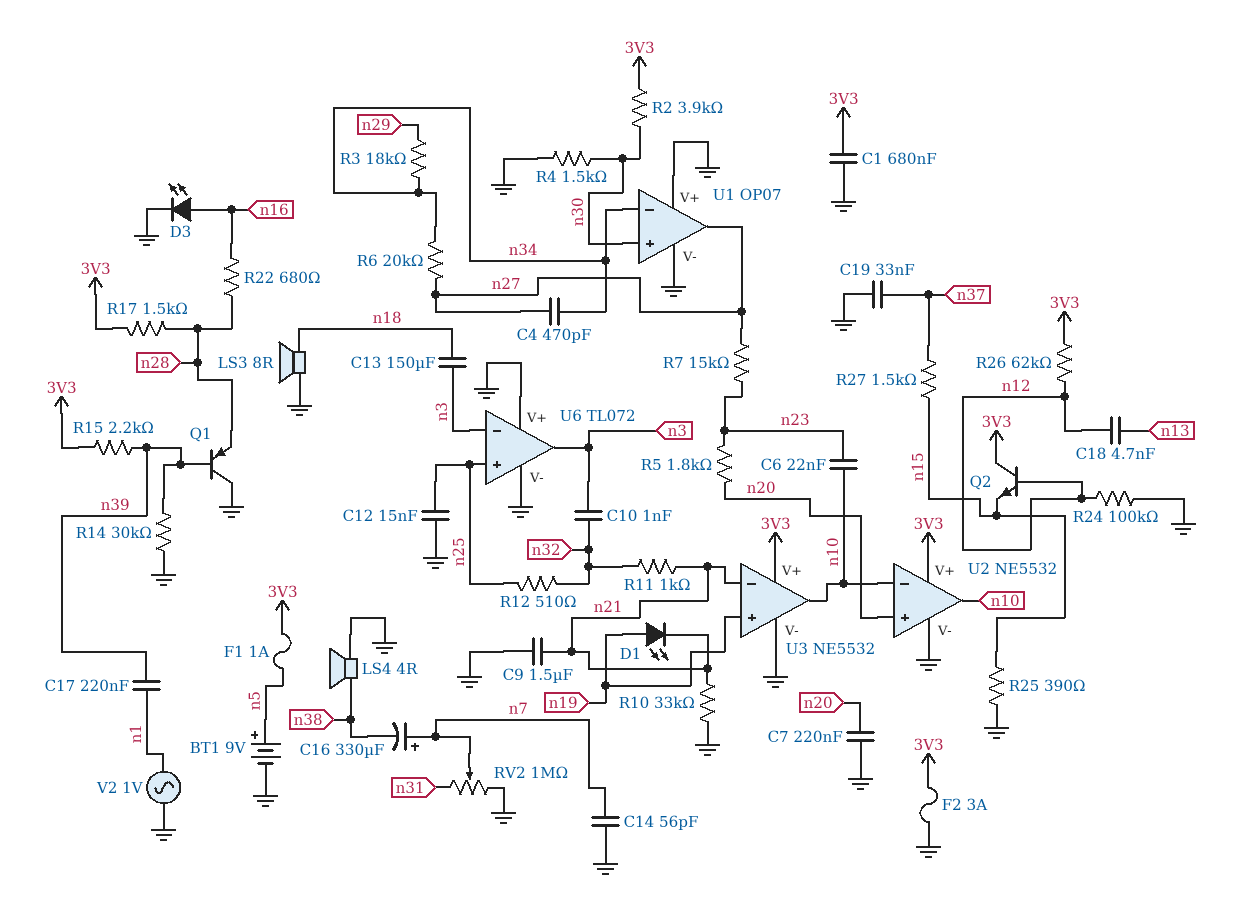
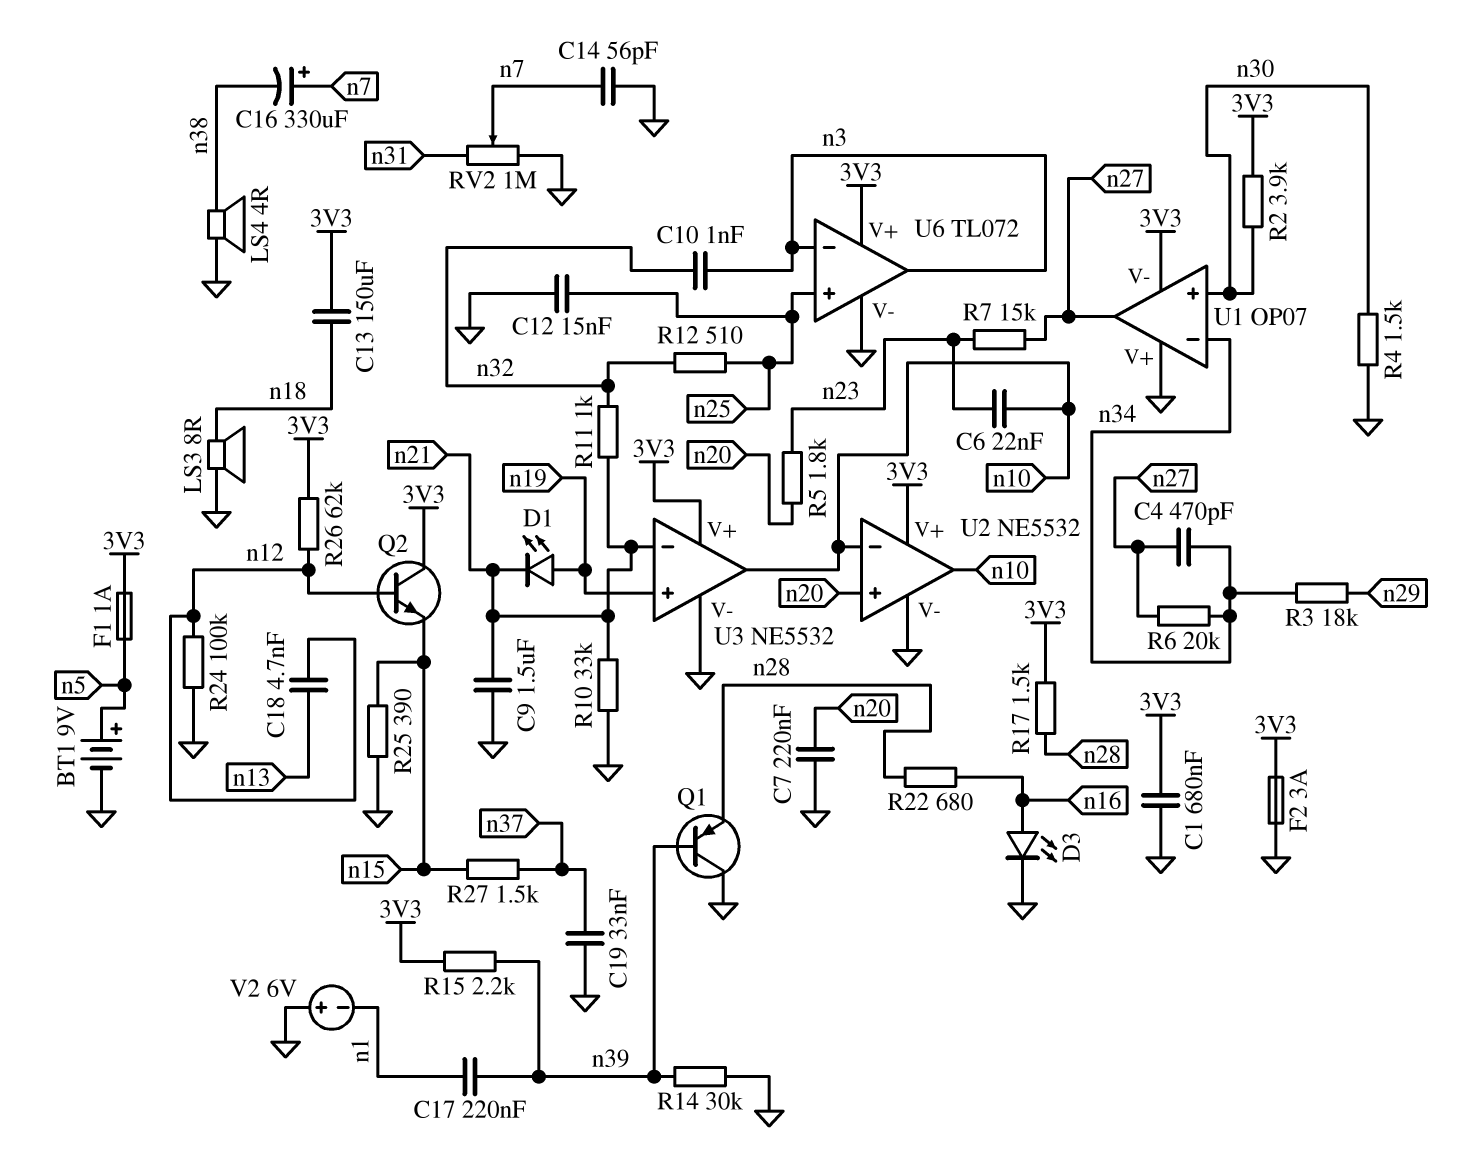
C13: 150uF (n3, n18) -> 150uF (3V3, n18)
U1 pin V-: GND -> 3V3
U6 pin V+: GND -> 3V3
V2: AC 1V (GND, n1) -> 6V (plus GND, minus n1)

